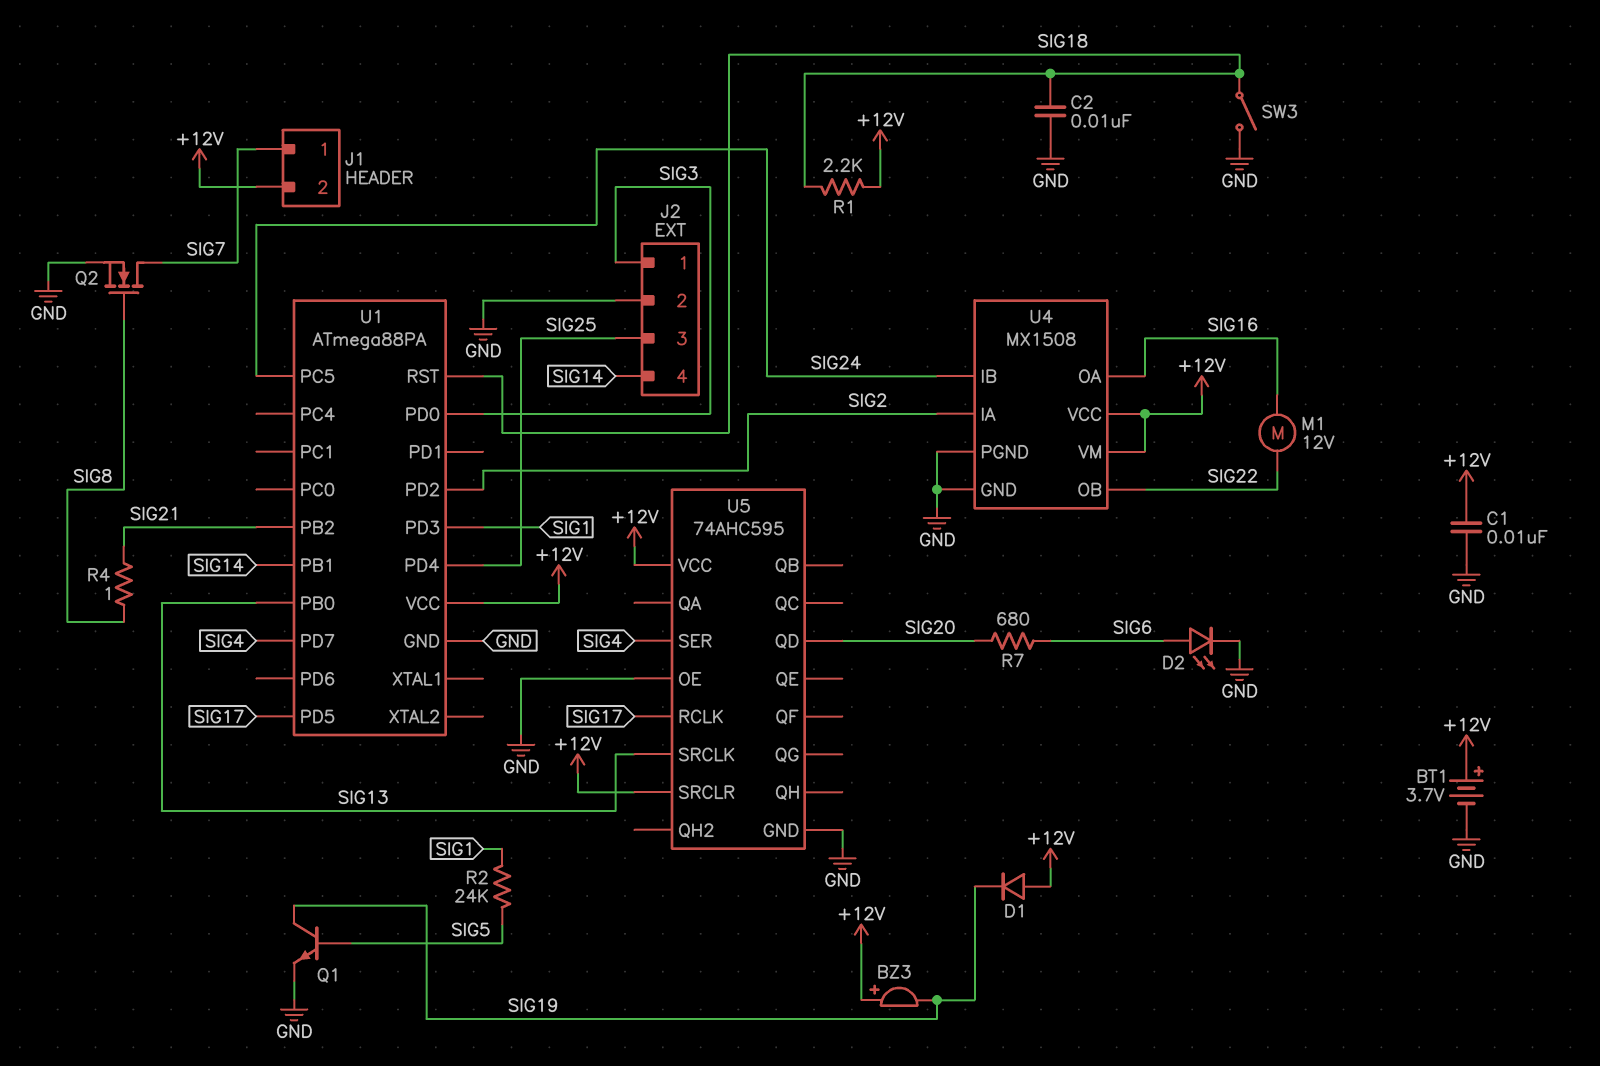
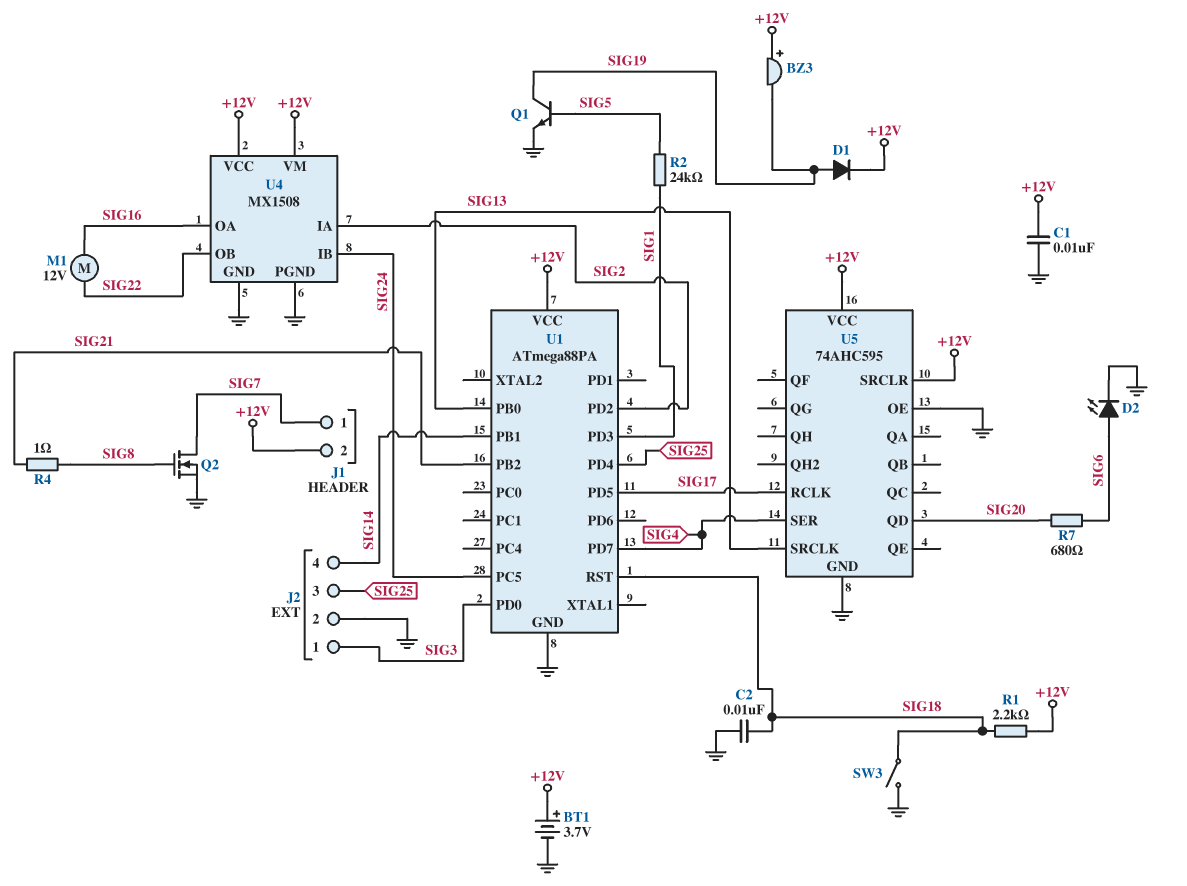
D1: diode (A +12V, K SIG19) -> diode (A SIG19, K +12V)

